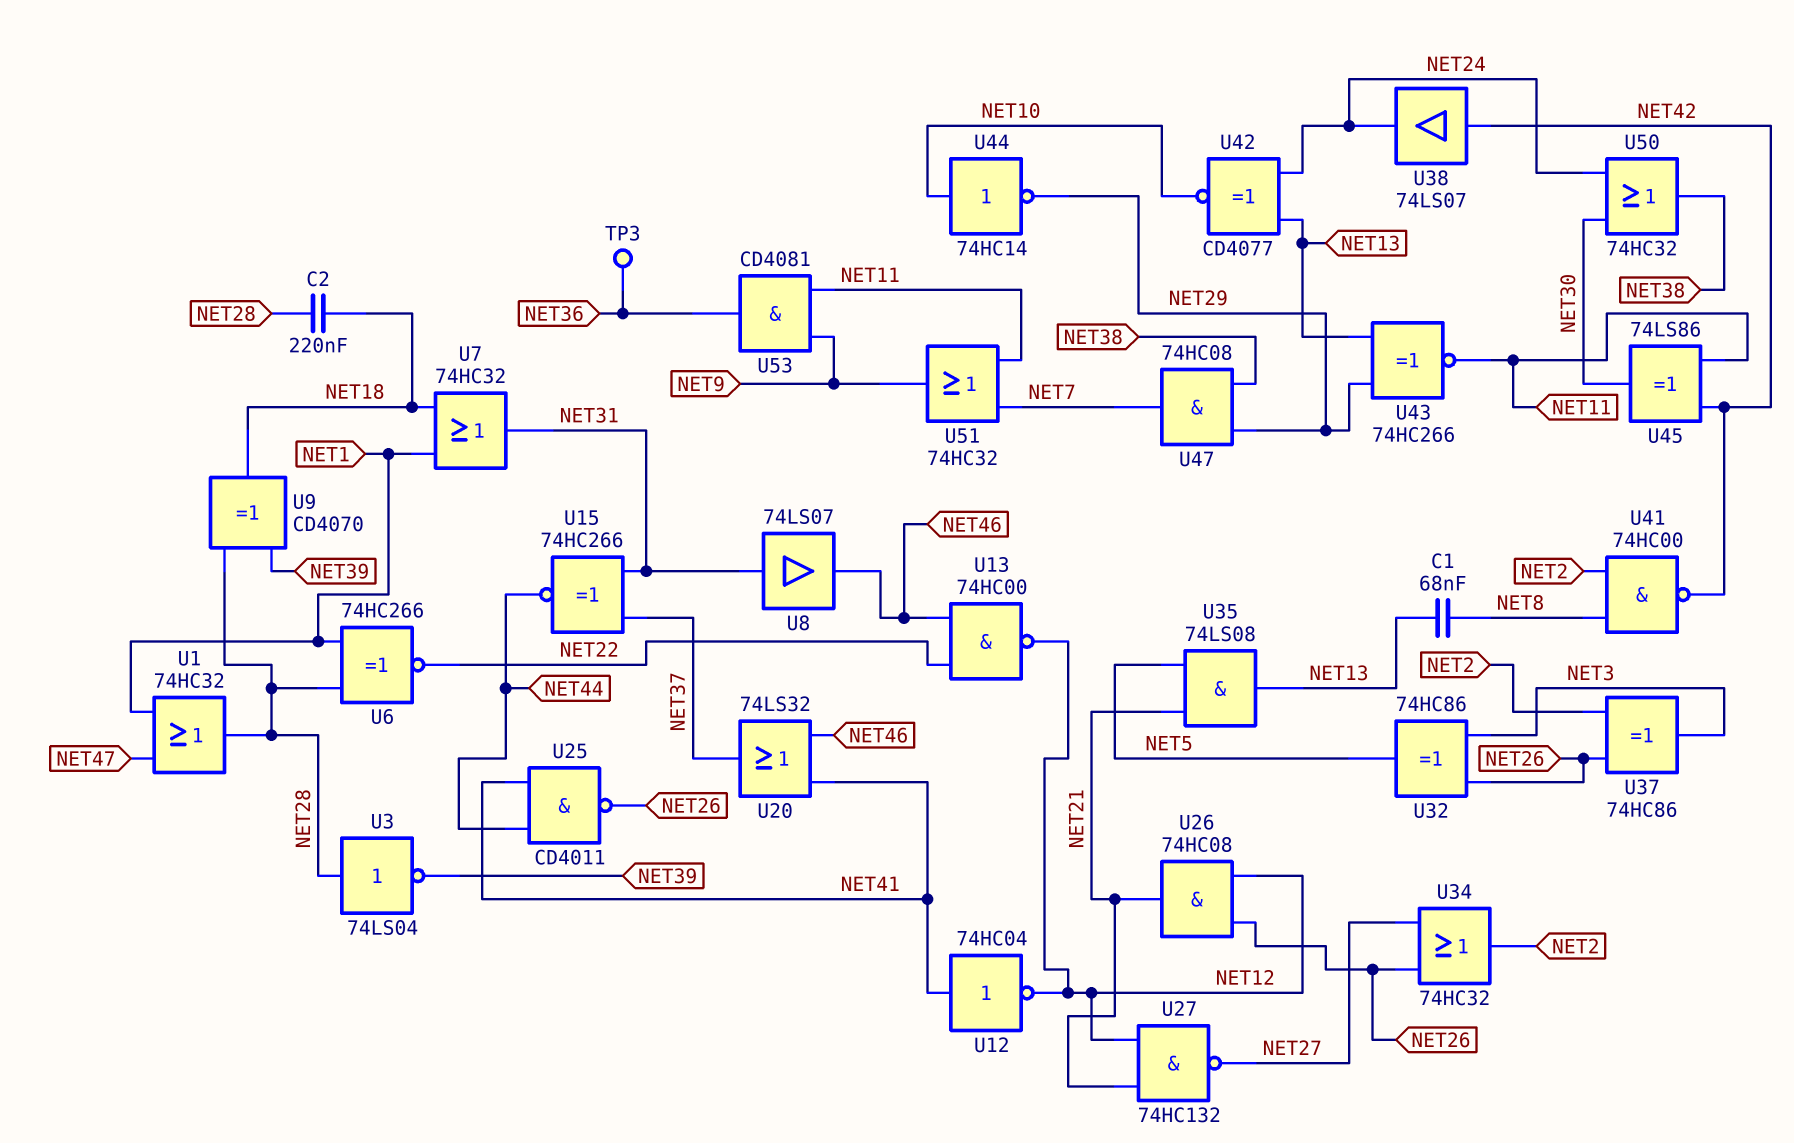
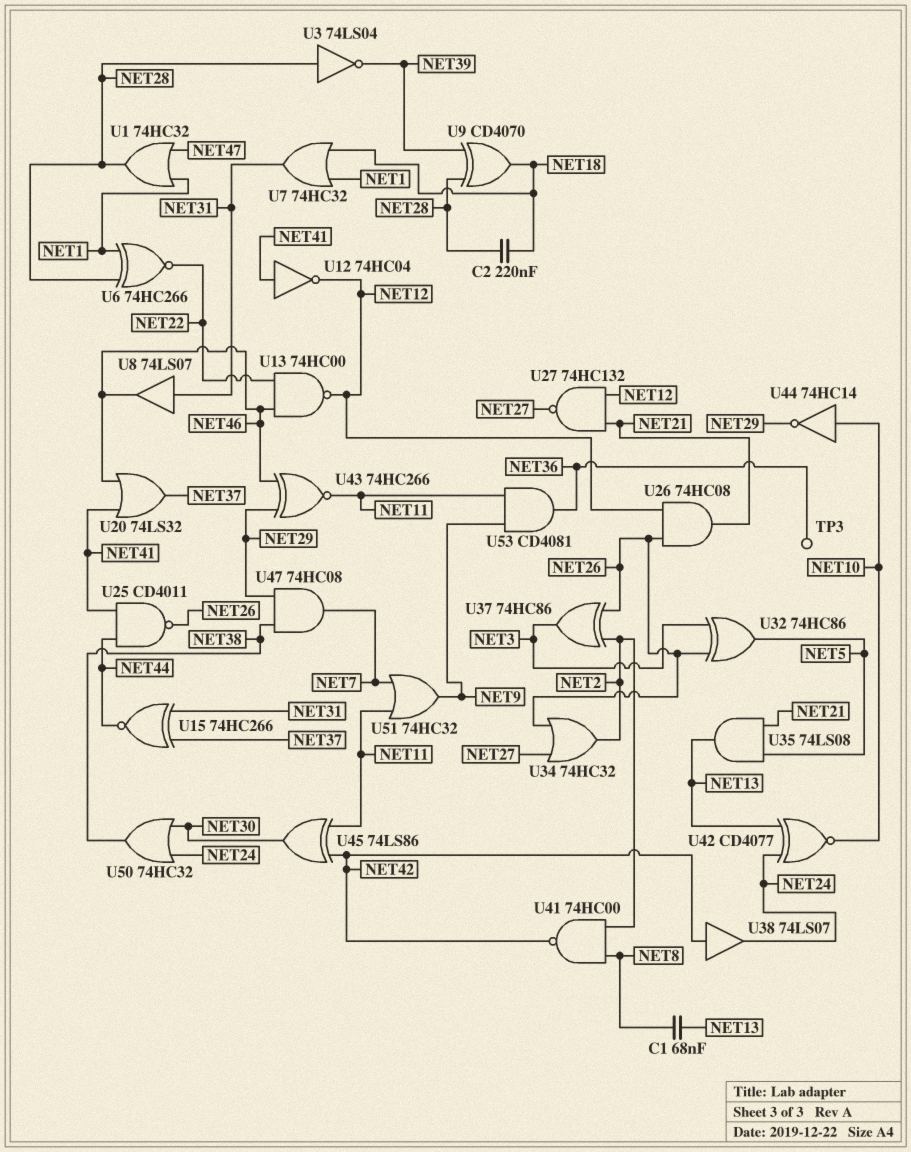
U43: XNOR 74HC266 (in NET13, in NET29, out NET11) -> XNOR 74HC266 (in NET29, in NET46, out NET11)

